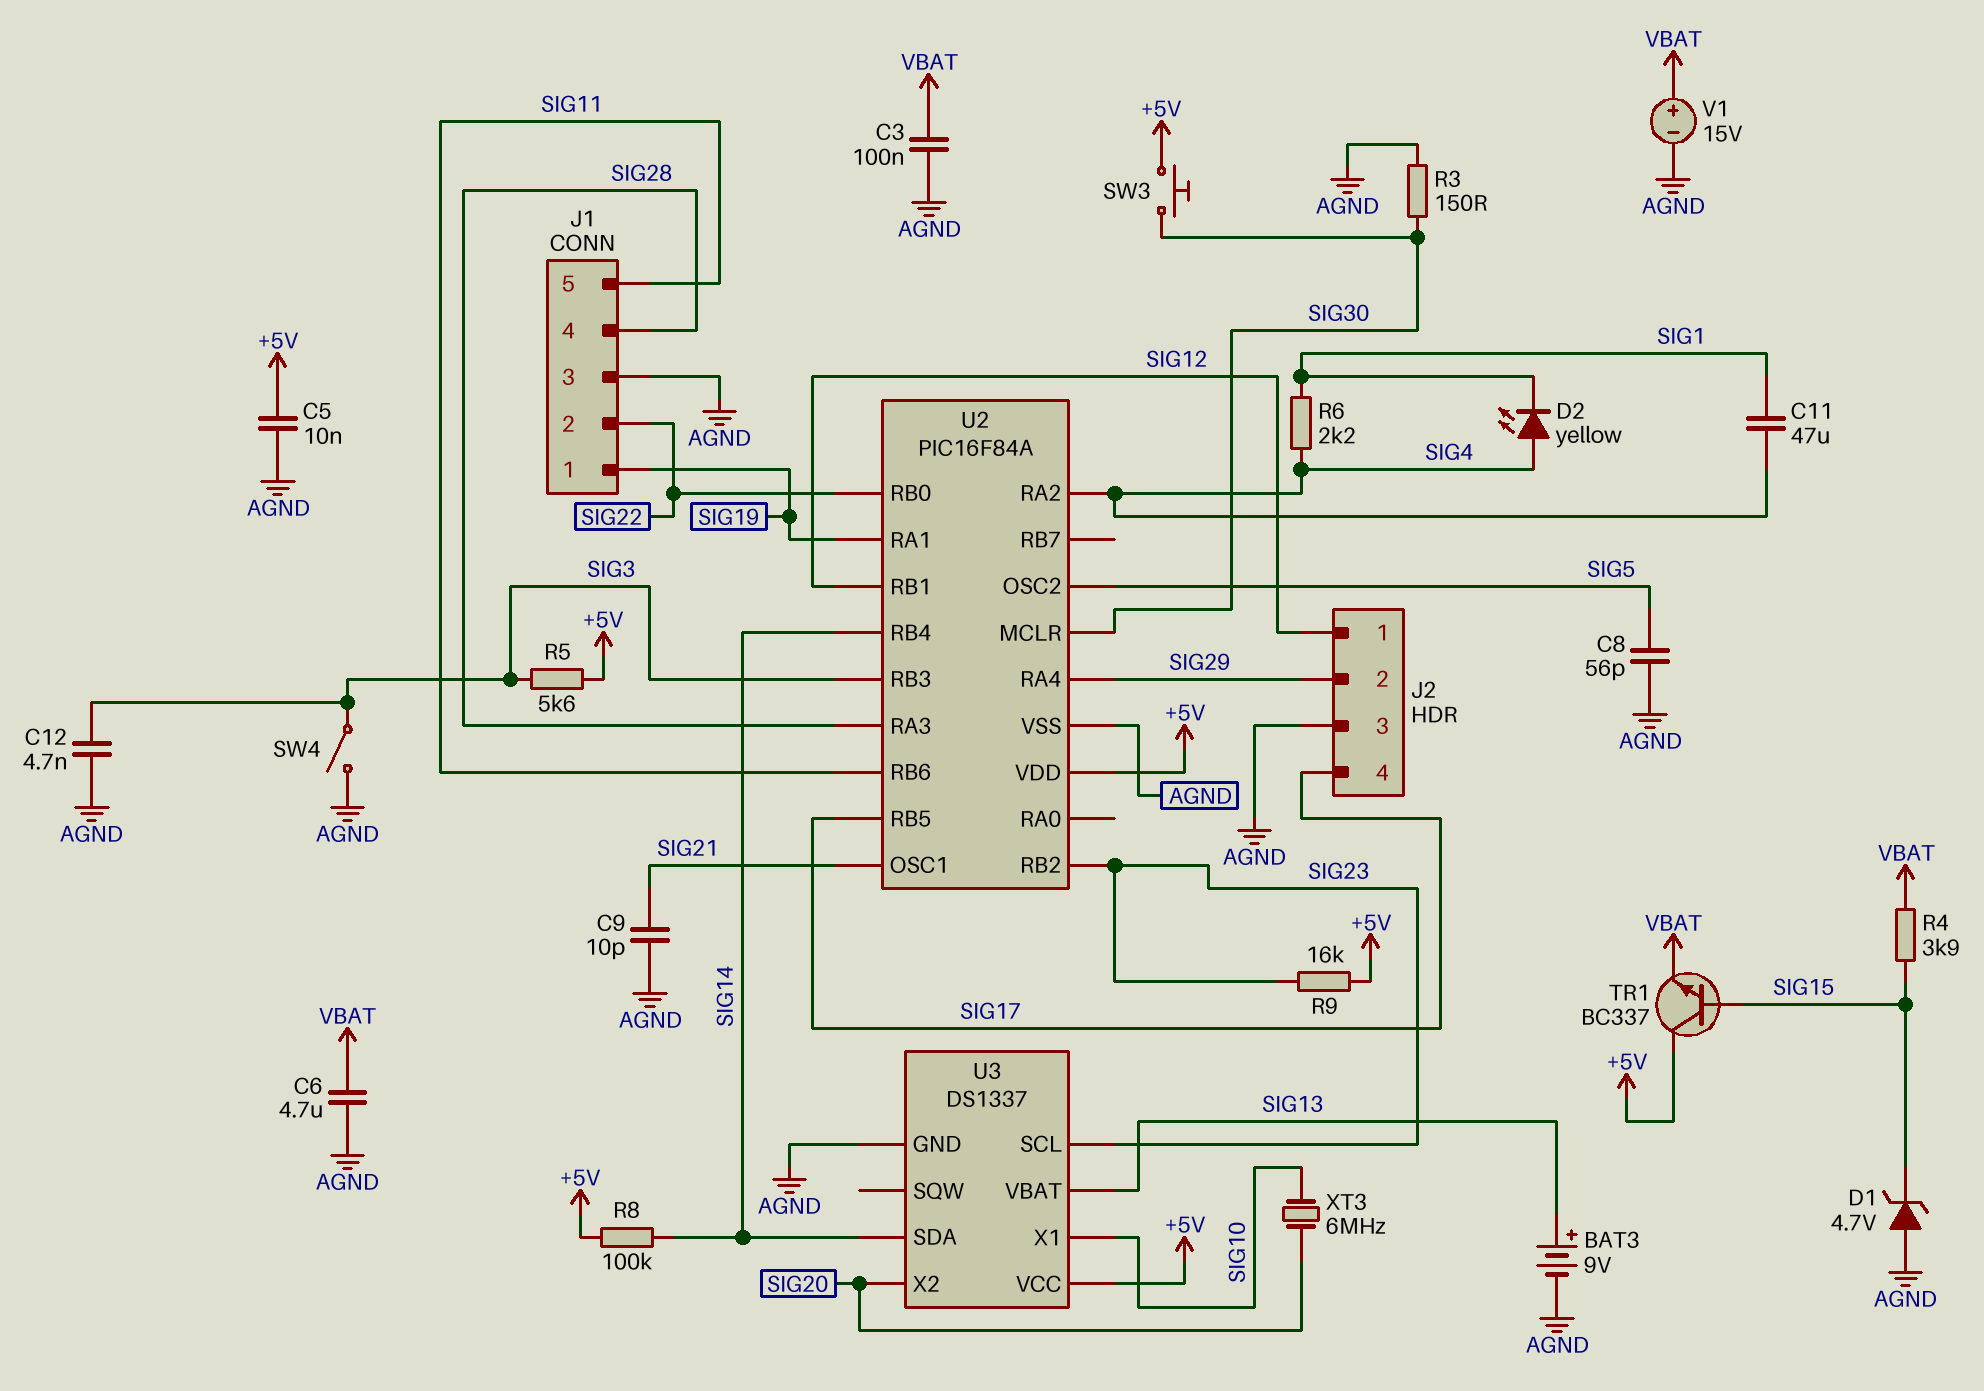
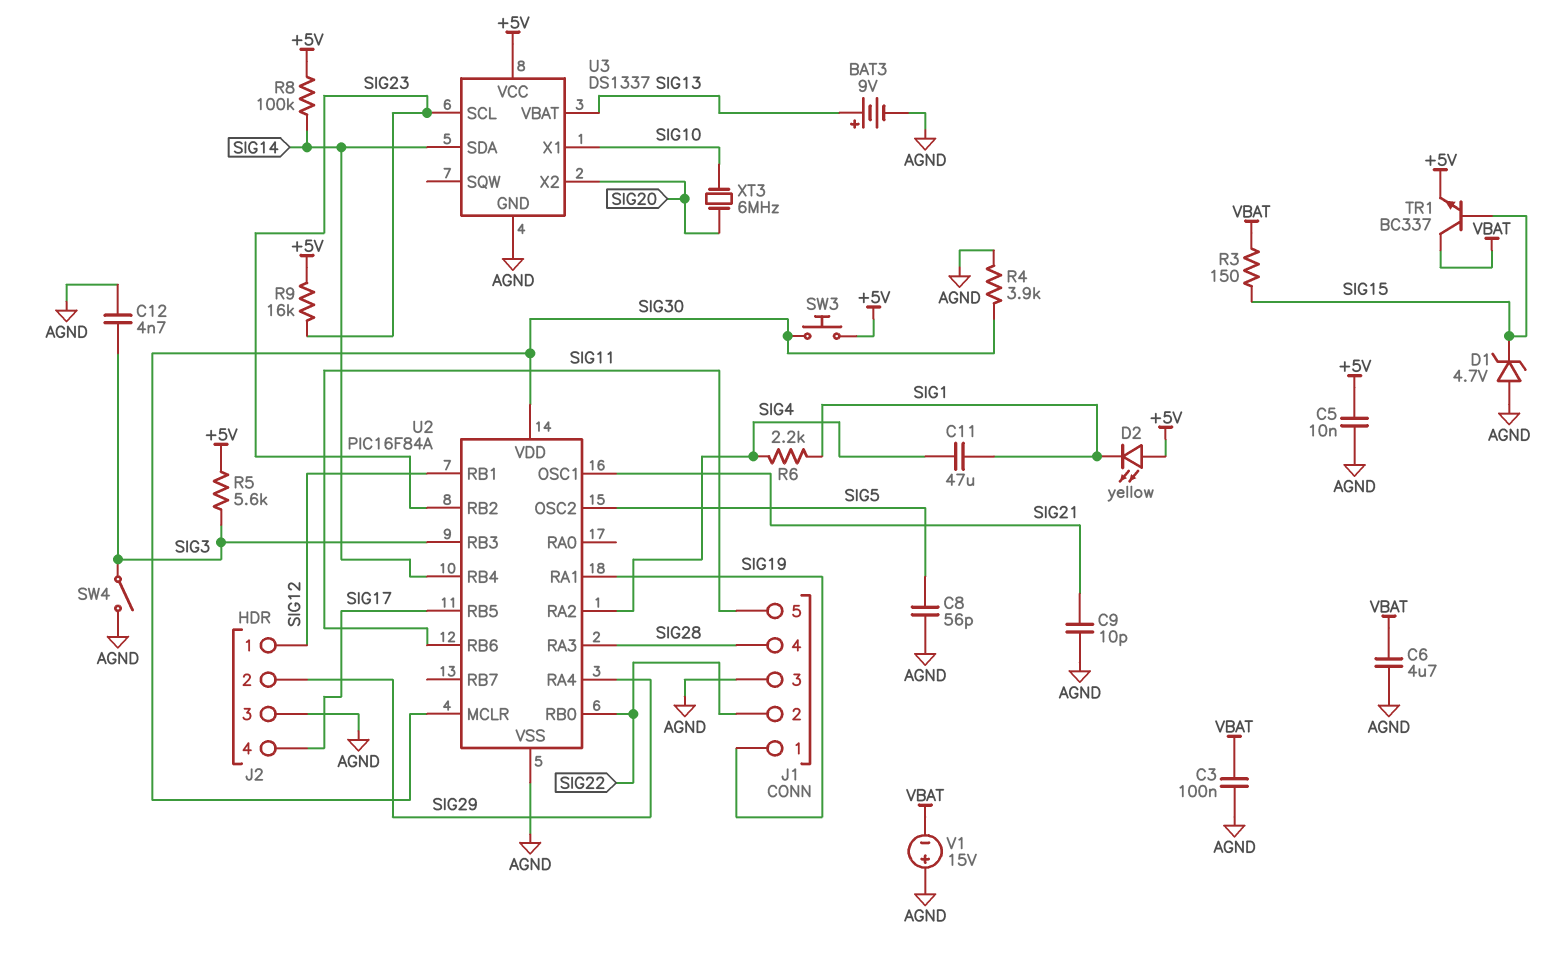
D2: LED yellow (A SIG4, K SIG1) -> LED yellow (A +5V, K SIG1)
R3: 150 (AGND, SIG30) -> 150 (SIG15, VBAT)
R4: 3.9k (SIG15, VBAT) -> 3.9k (AGND, SIG30)
TR1: NPN BC337 (B SIG15, C +5V, E VBAT) -> NPN BC337 (B SIG15, C VBAT, E +5V)
U2 pin VDD: +5V -> SIG30
V1: 15V (plus VBAT, minus AGND) -> 15V (plus AGND, minus VBAT)

